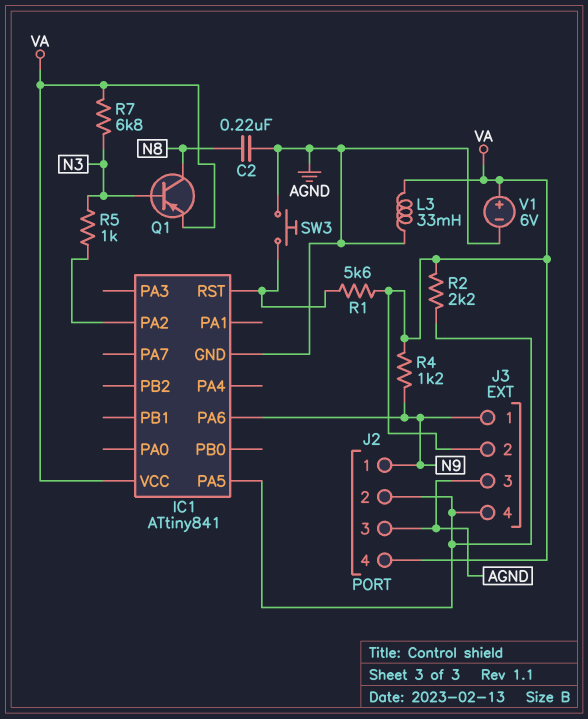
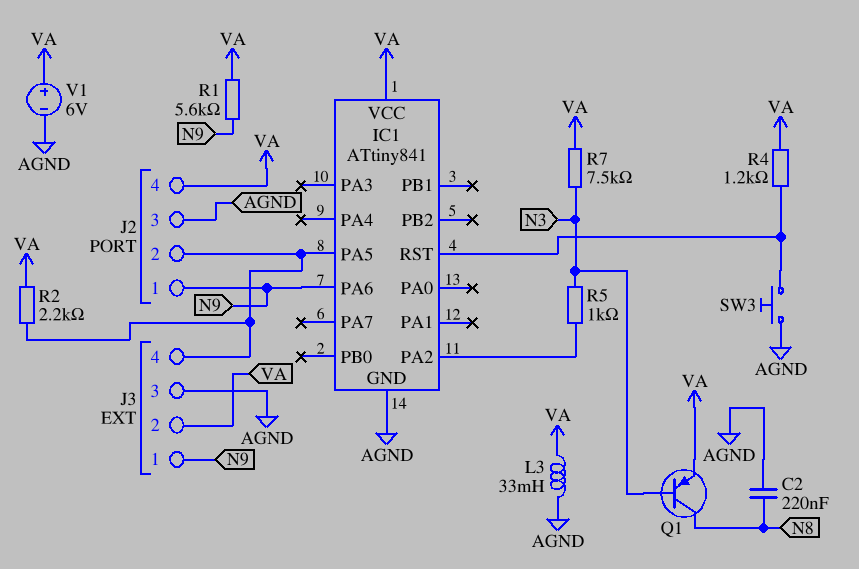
R1: 5.6k (IC1/RST, VA) -> 5.6k (N9, VA)
R4: 1.2k (N9, VA) -> 1.2k (IC1/RST, VA)
R7: 6.8k (N3, VA) -> 7.5k (N3, VA)

